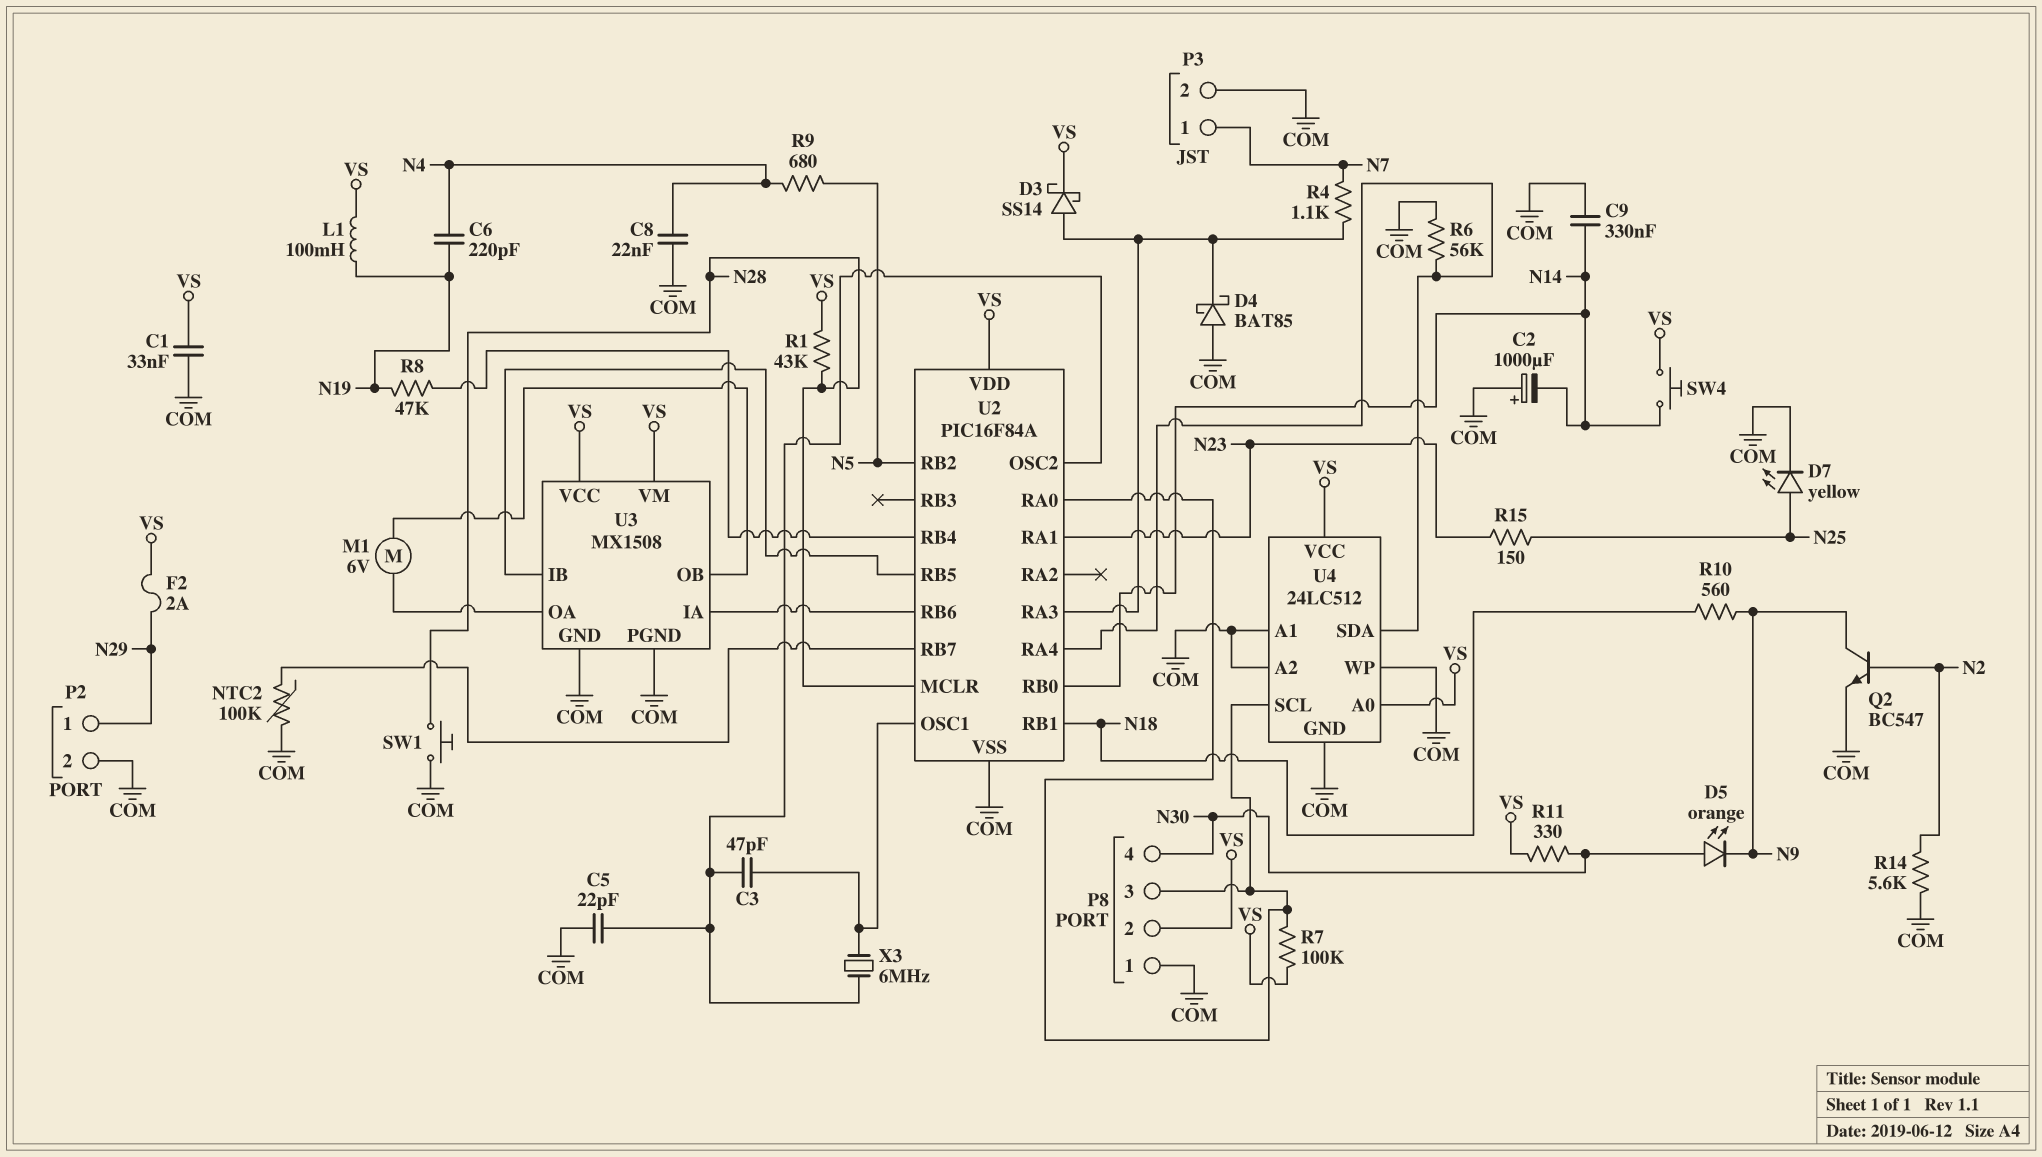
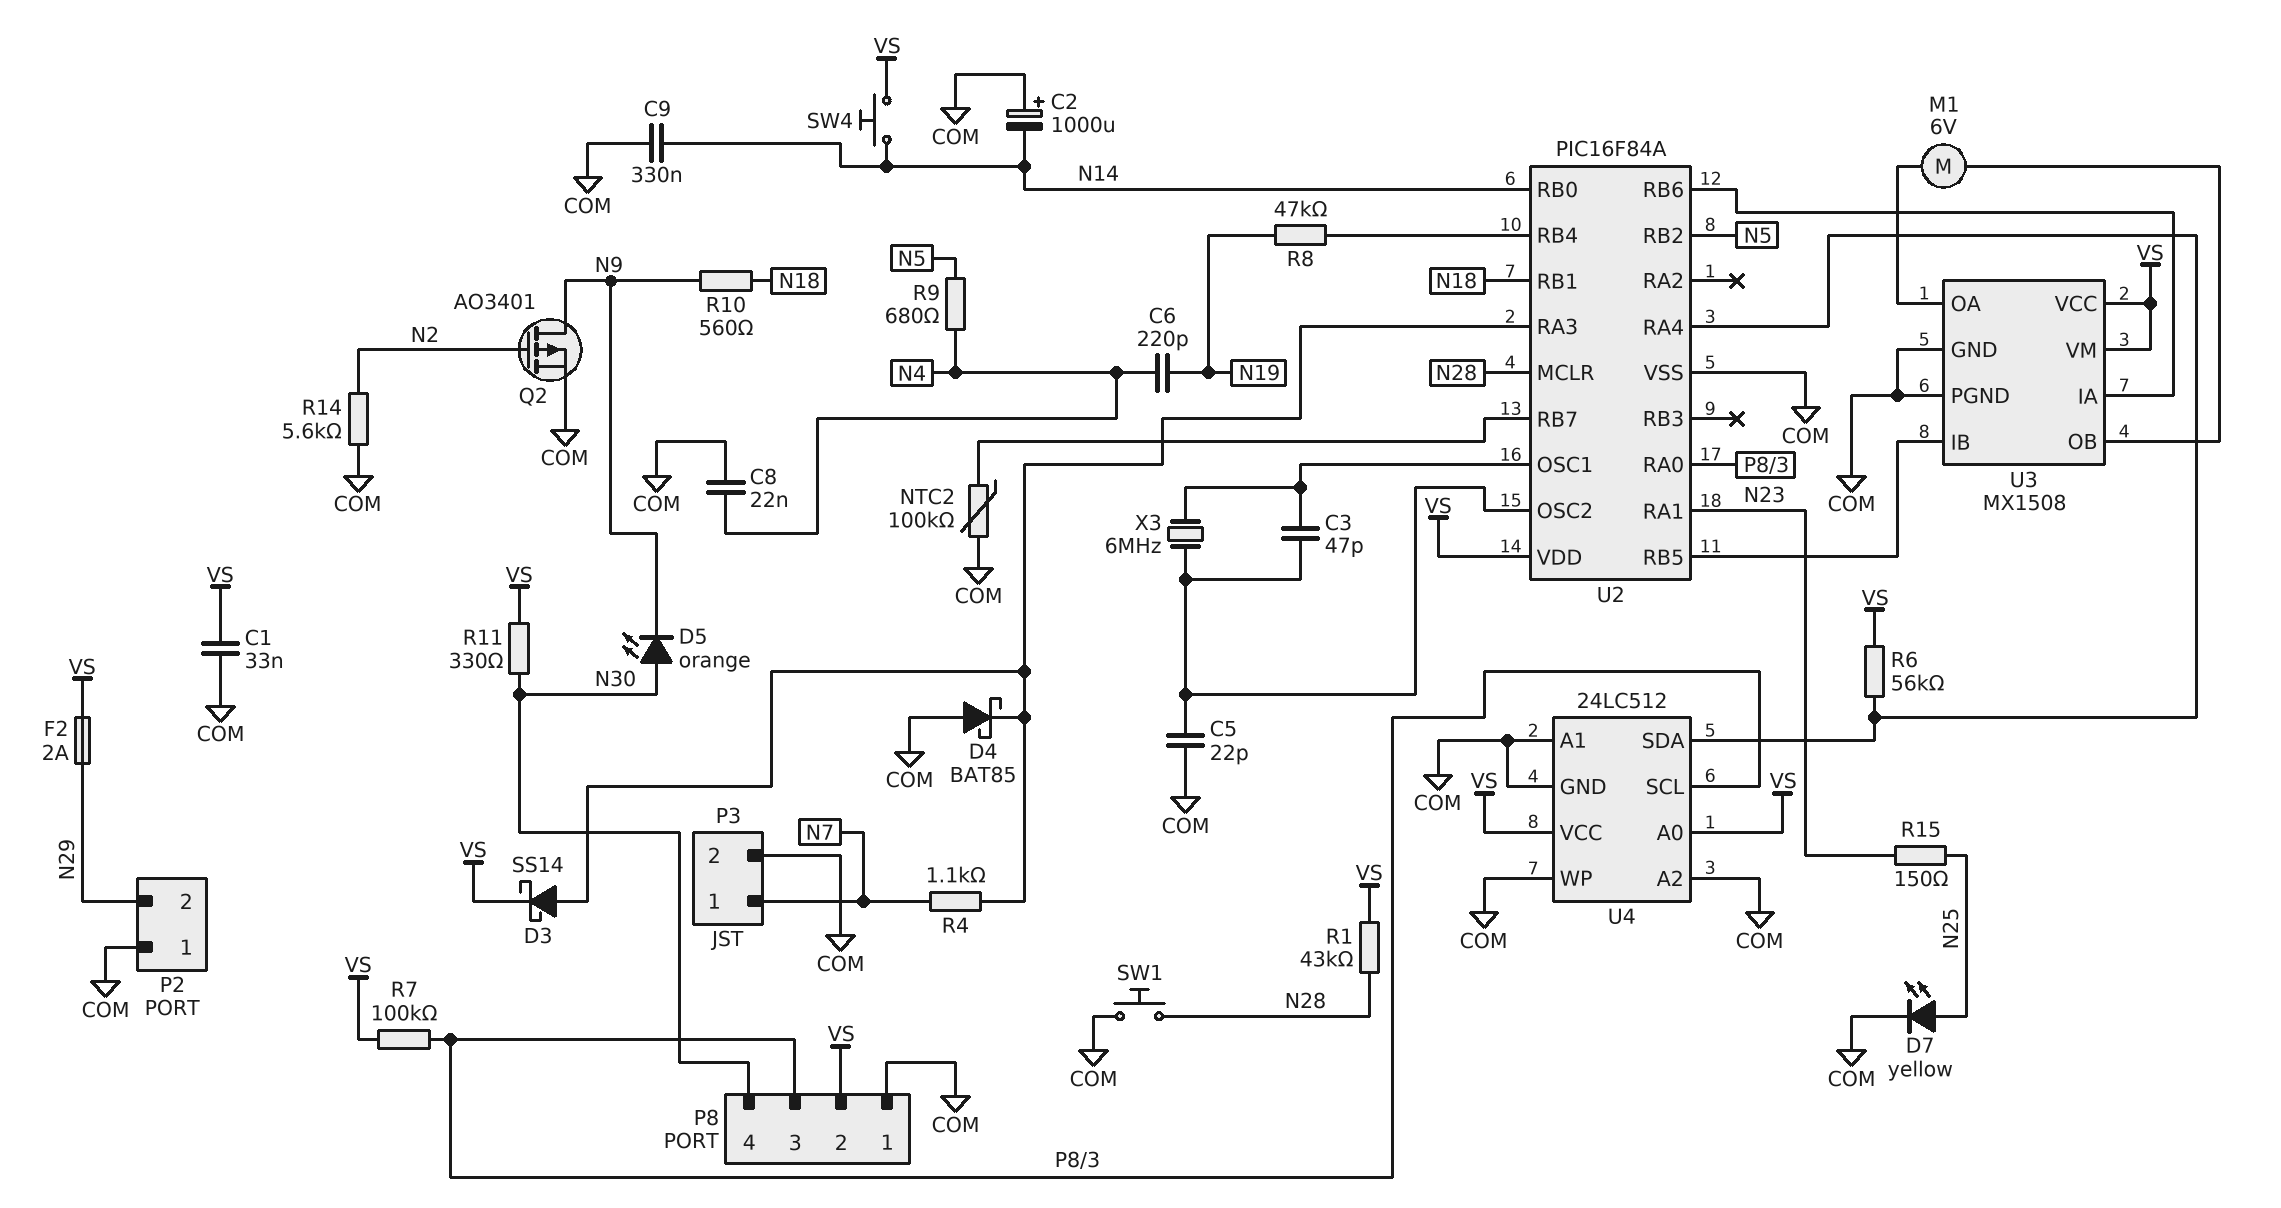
L1: 100mH (N19, VS) -> none
P2 pin 1: N29 -> COM
P2 pin 2: COM -> N29
Q2: NPN BC547 (B N2, C N9, E COM) -> PMOS AO3401 (G N2, D N9, S COM)
R6: 56k (COM, U2/RA4) -> 56k (U2/RA4, VS)

